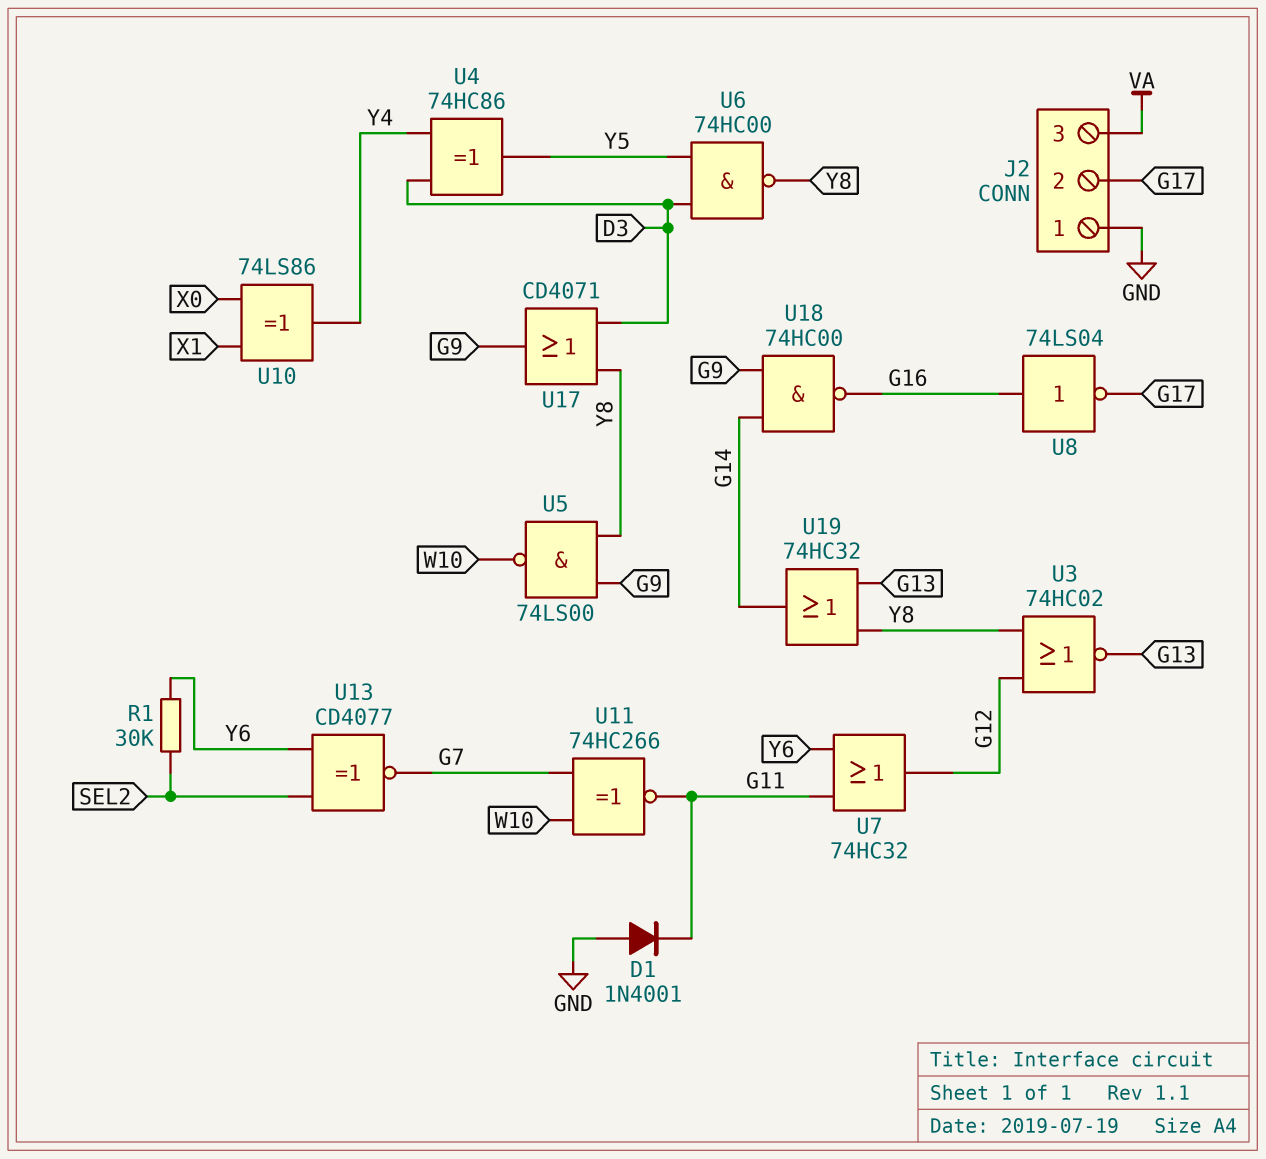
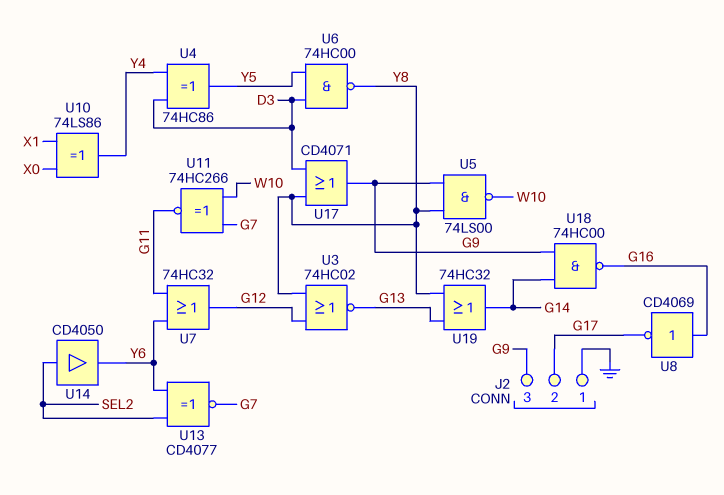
D1: diode 1N4001 (A GND, K G11) -> none
J2 pin 3: VA -> G9
R1: 30k (SEL2, Y6) -> none
U8: NOT 74LS04 (in G16, out G17) -> NOT CD4069 (in G16, out G17)
U14: none -> buffer CD4050 (in SEL2, out Y6)

